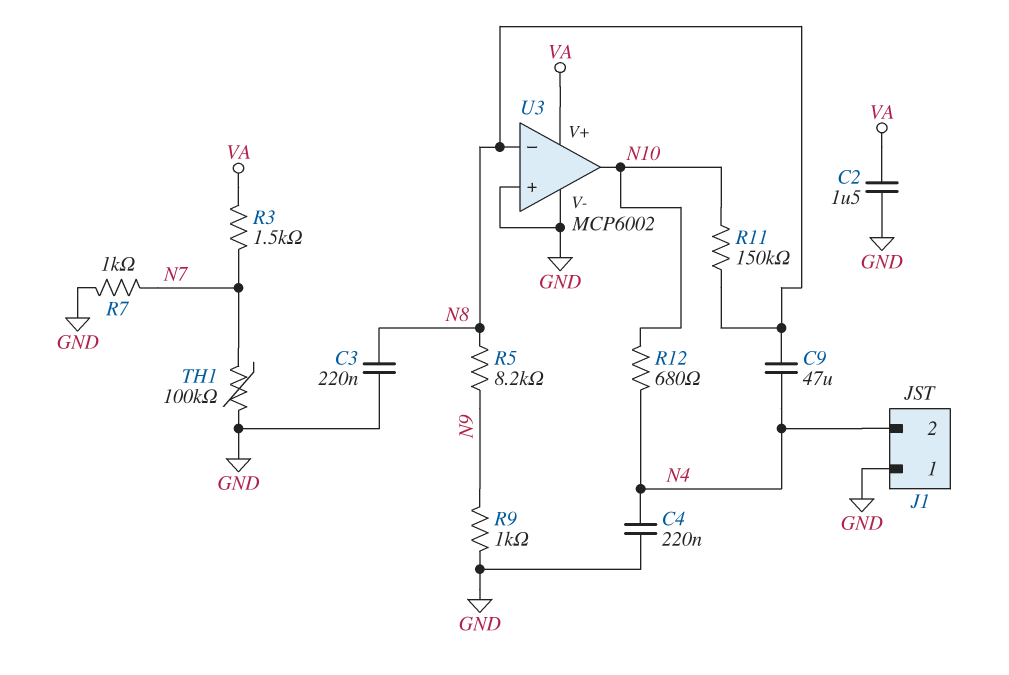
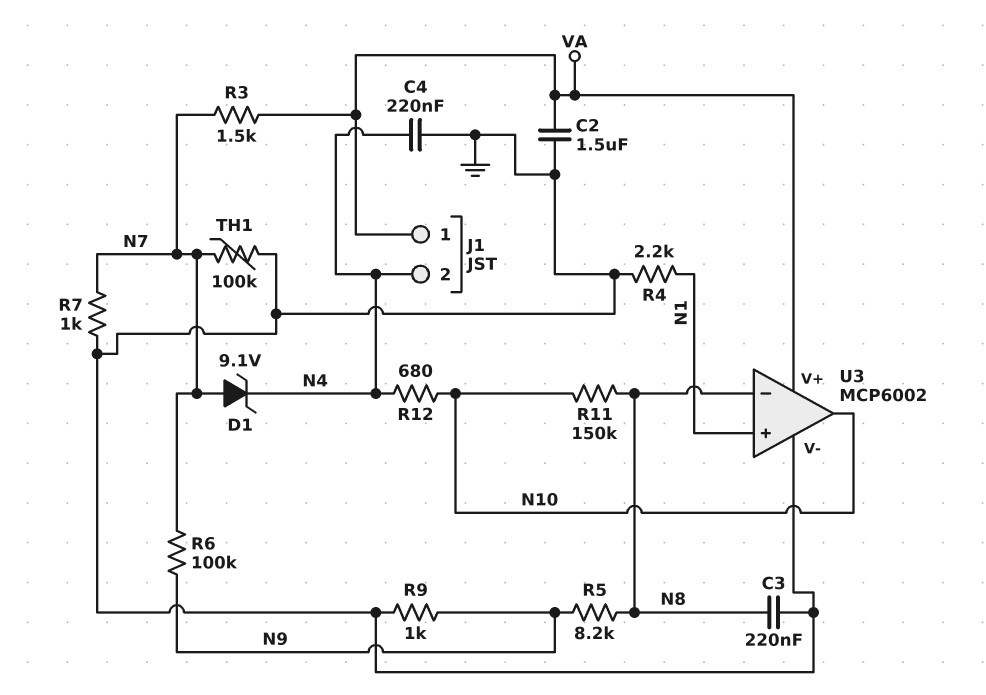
C9: 47uF (N4, N8) -> none
D1: none -> zener 9.1V (A N7, K N4)
J1 pin 1: GND -> VA
R4: none -> 2.2k (GND, N1)
R6: none -> 100k (N7, N9)
U3 pin in+: GND -> N1

